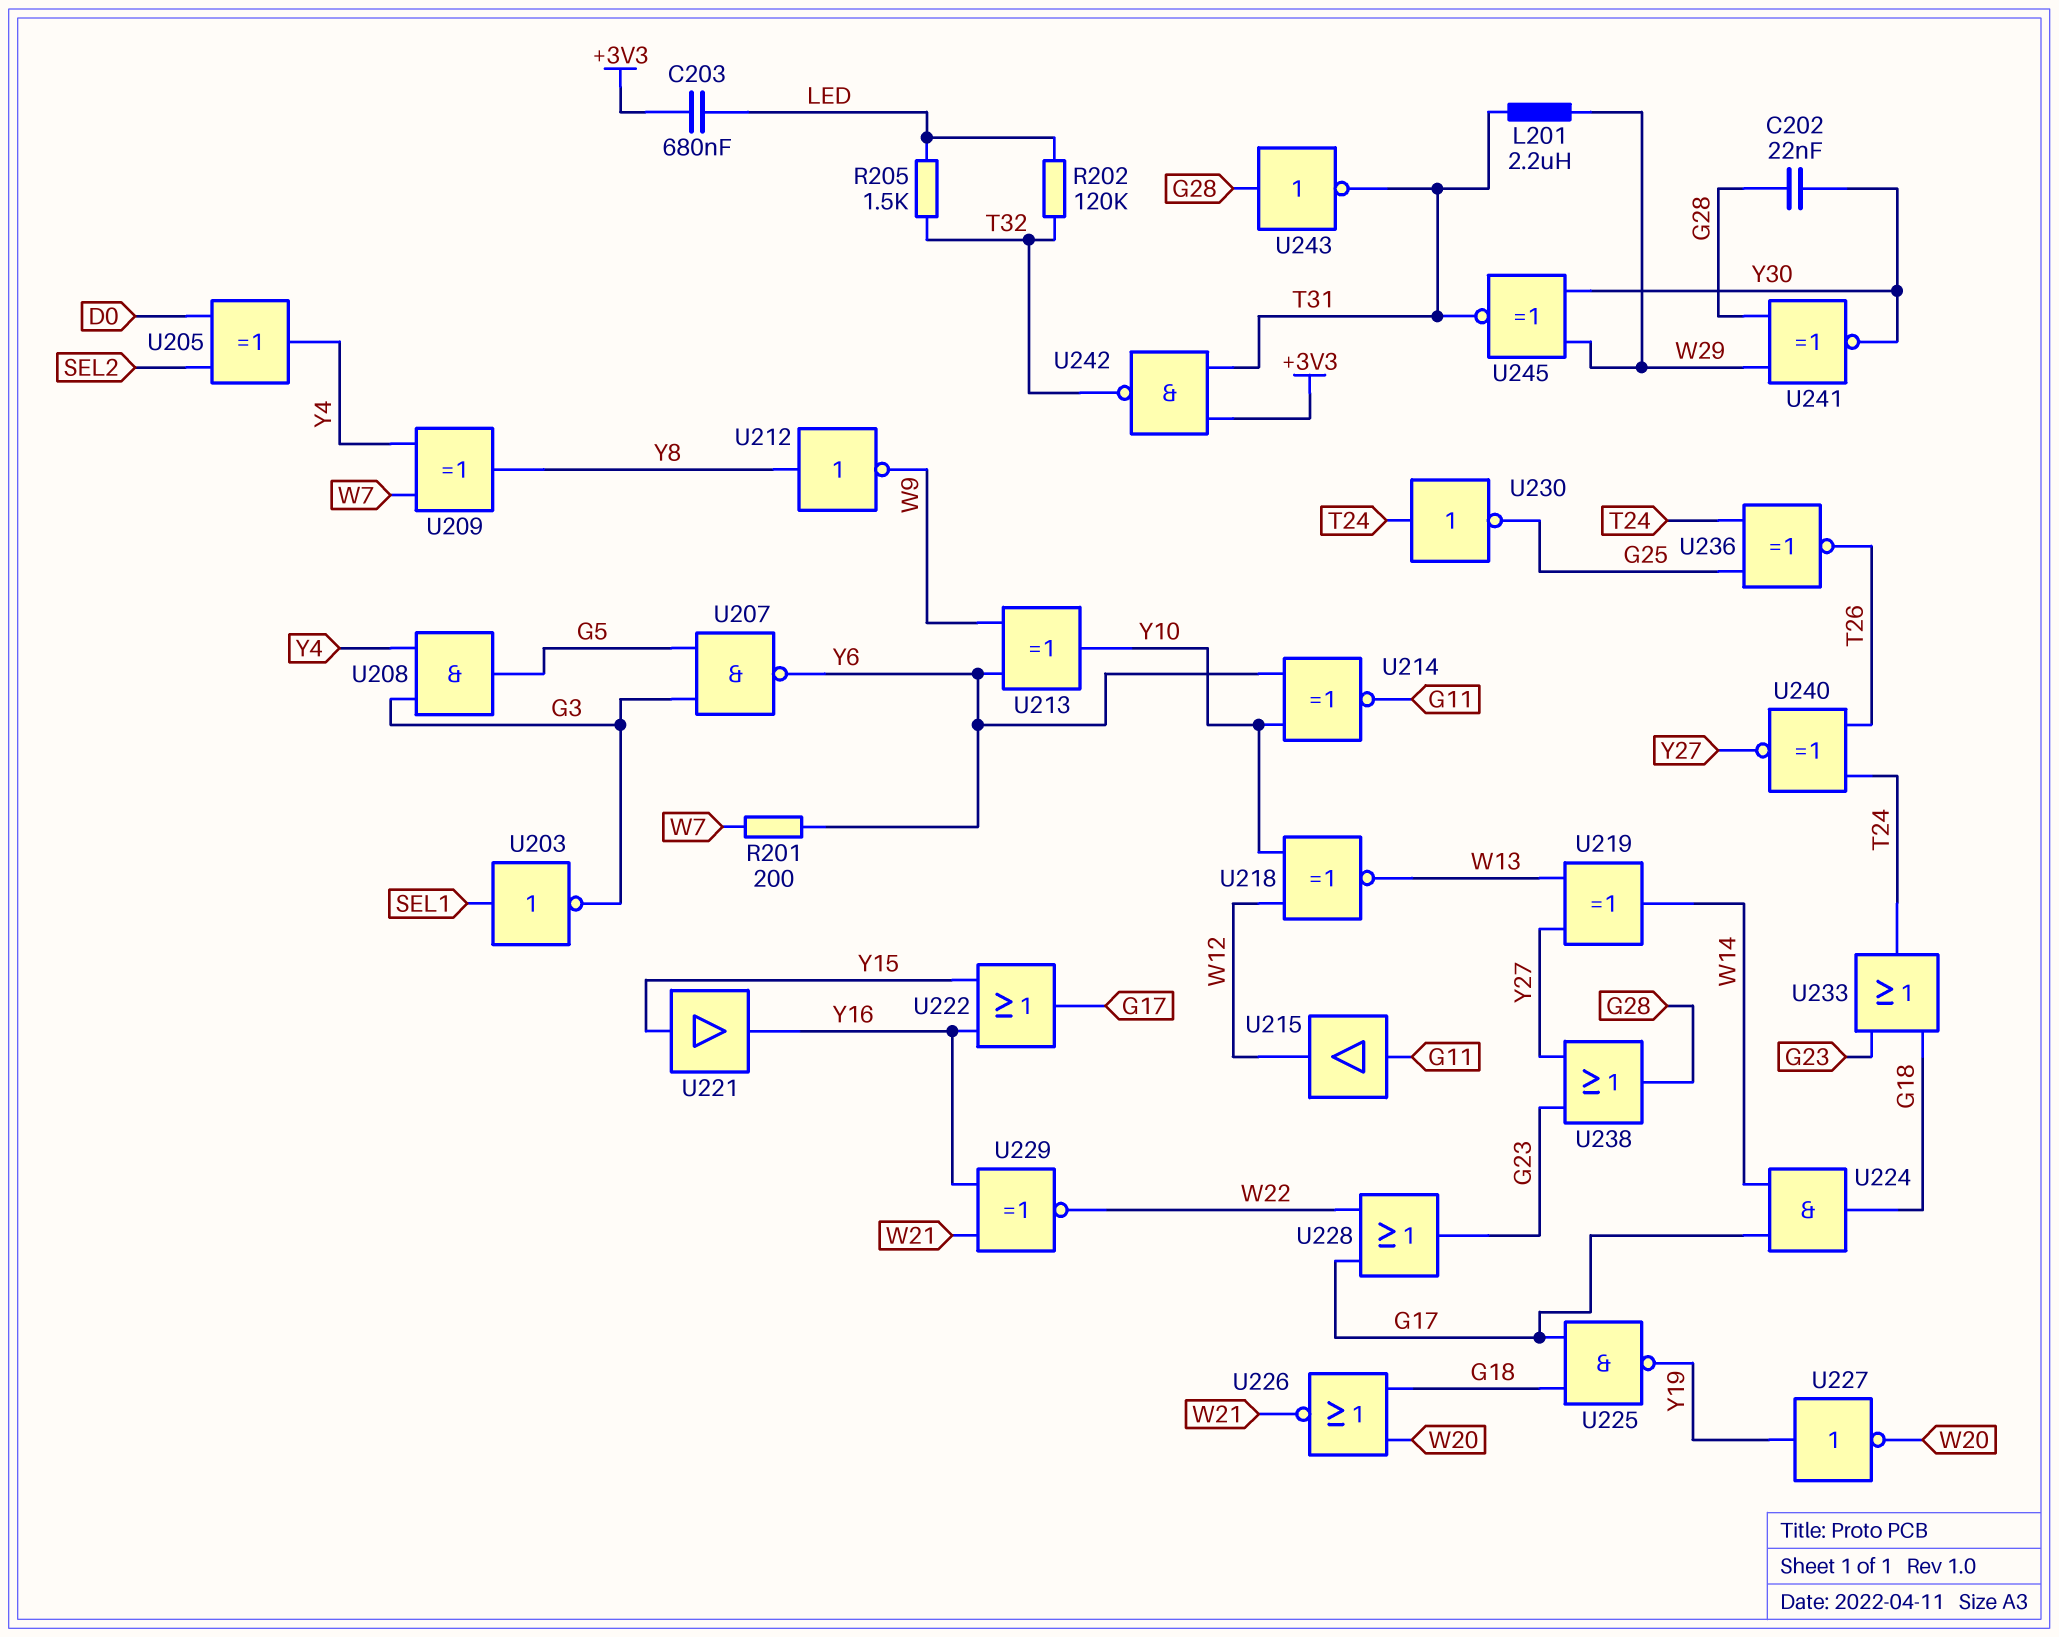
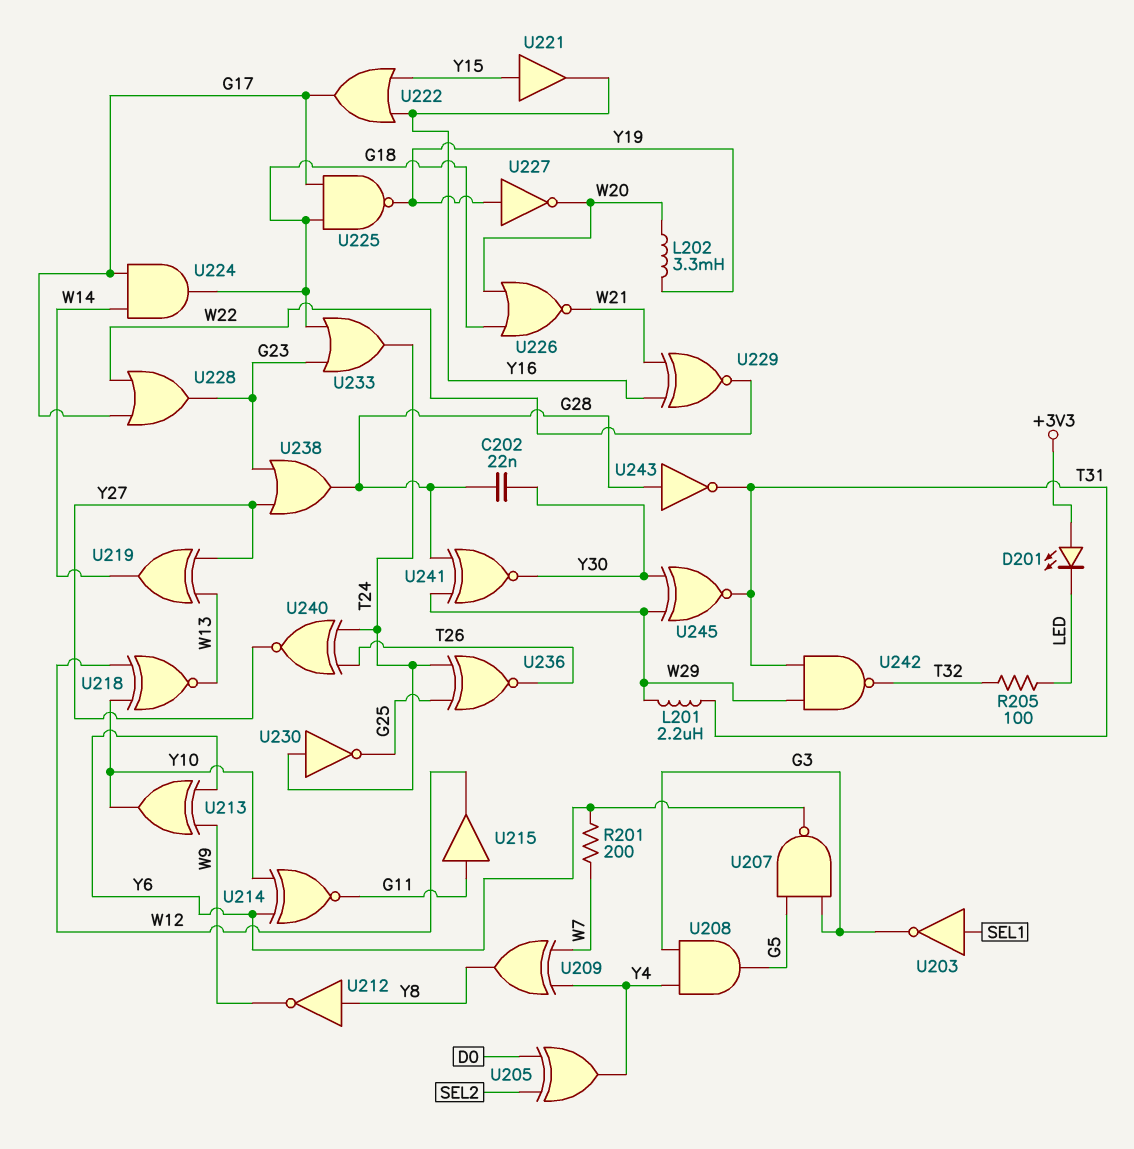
C203: 680nF (+3V3, LED) -> none
D201: none -> LED (A +3V3, K LED)
L202: none -> 3.3mH (W20, Y19)
R202: 120k (LED, T32) -> none
R205: 1.5k (LED, T32) -> 100 (LED, T32)
U242: NAND (in +3V3, in T31, out T32) -> NAND (in T31, in W29, out T32)

